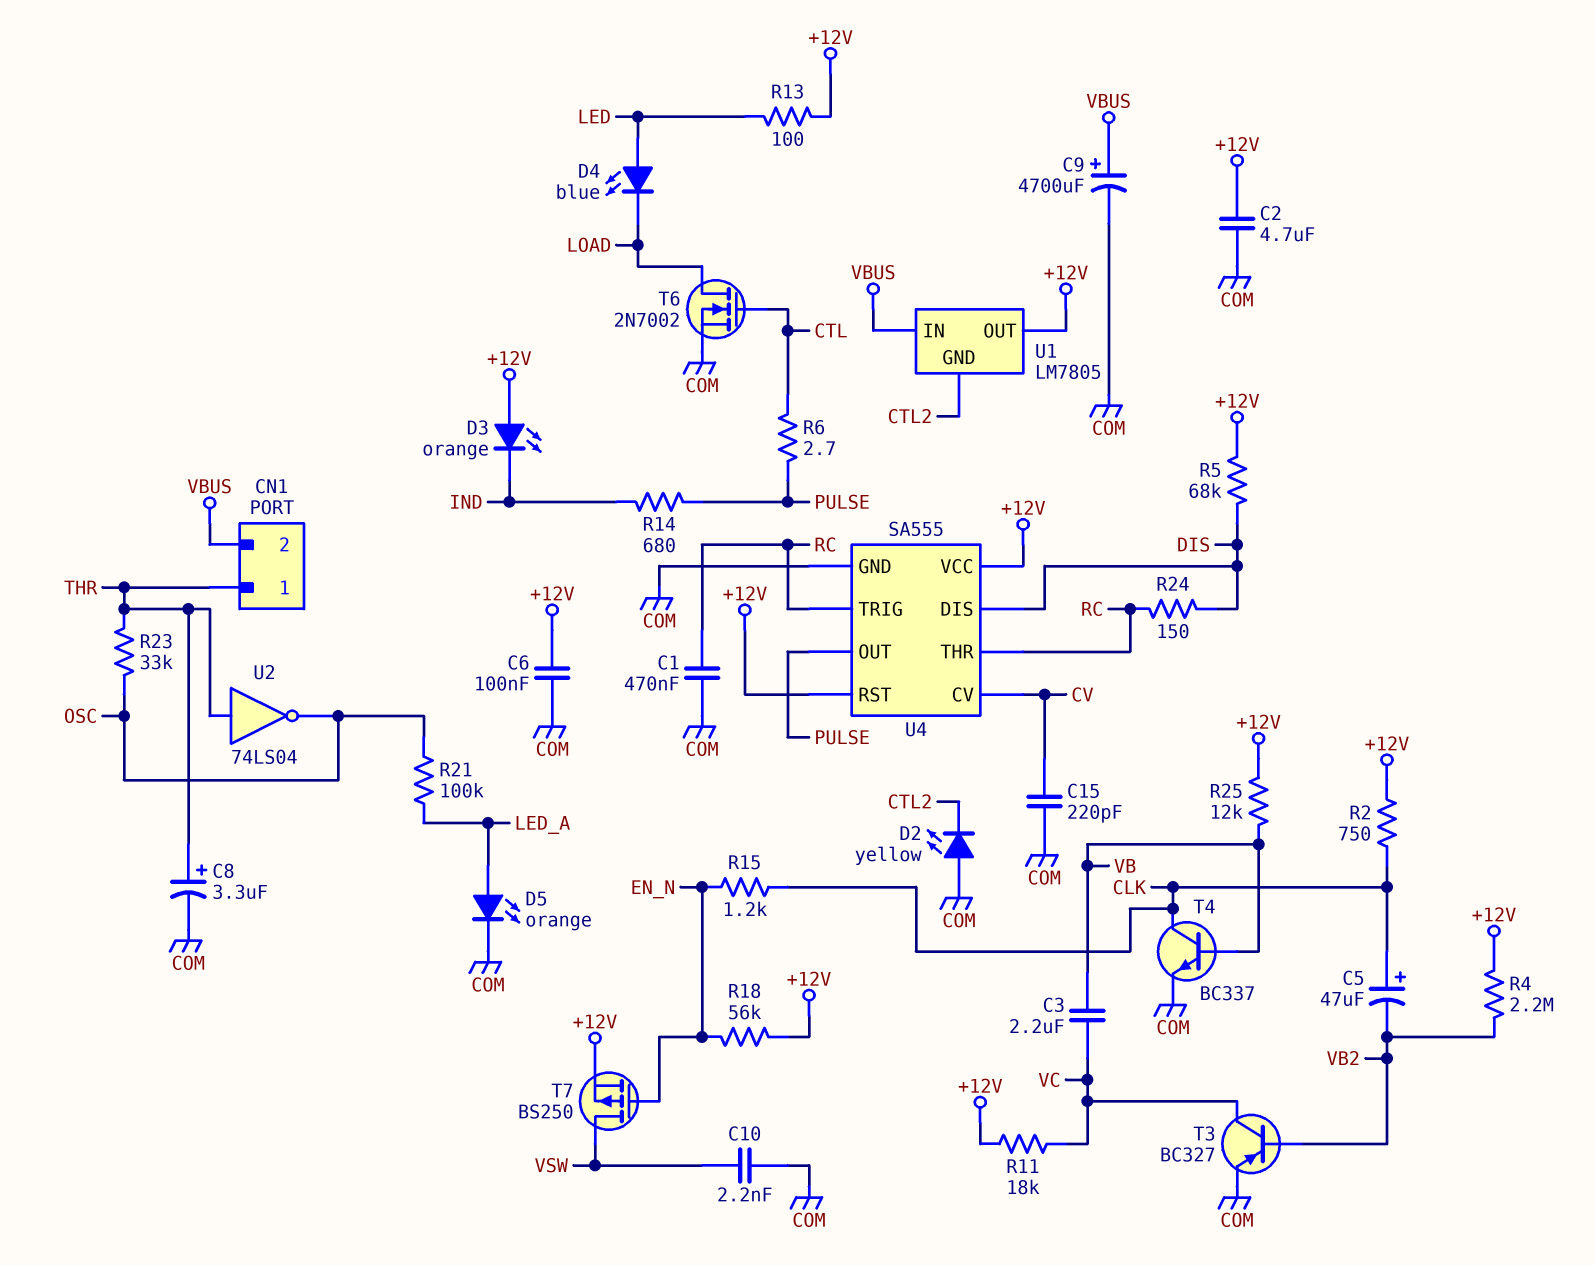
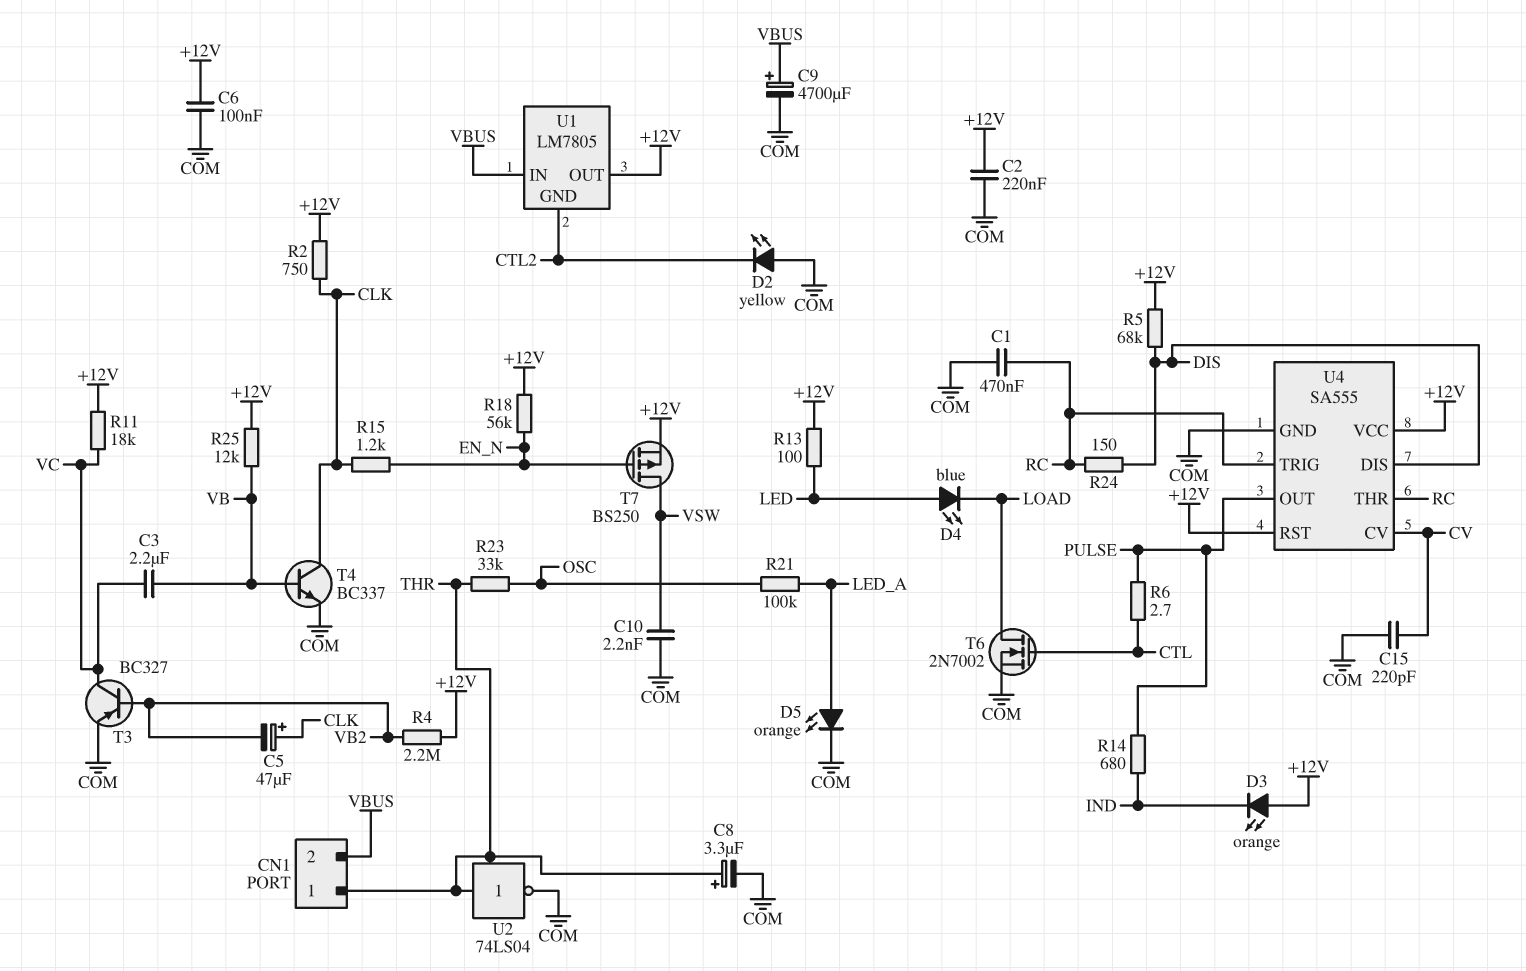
C2: 4.7uF (+12V, COM) -> 220nF (+12V, COM)
U2: NOT 74LS04 (in THR, out OSC) -> NOT 74LS04 (in THR, out COM)

